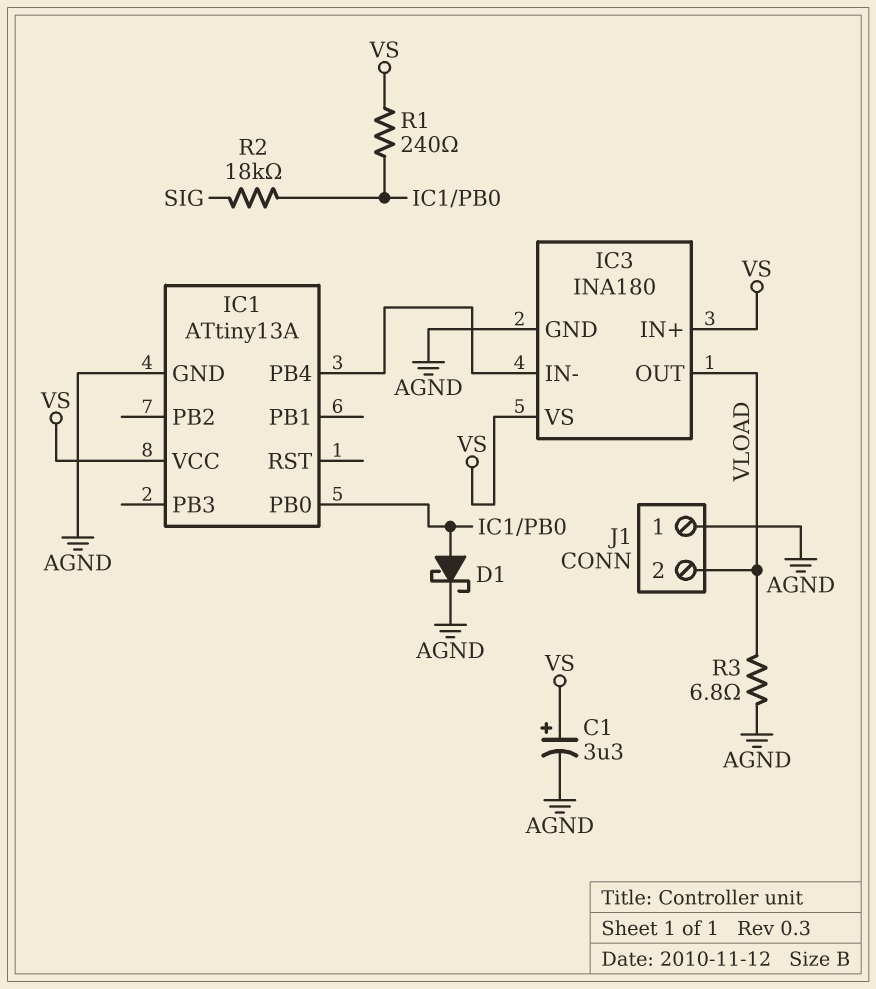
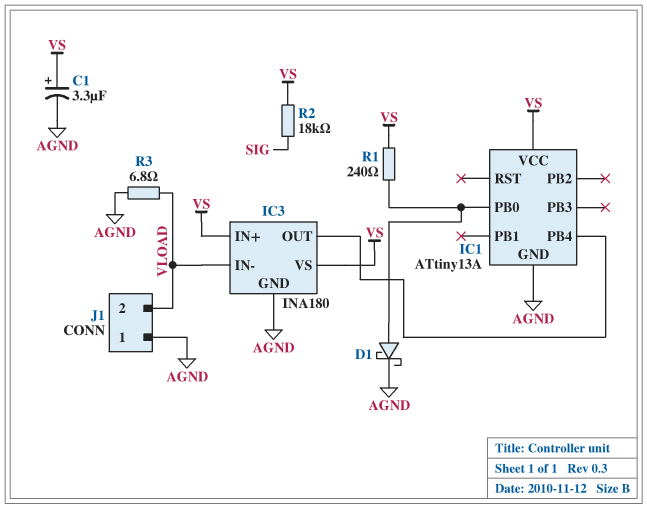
IC3 pin IN-: IC1/PB4 -> VLOAD
IC3 pin OUT: VLOAD -> IC1/PB4
R2: 18k (IC1/PB0, SIG) -> 18k (SIG, VS)

